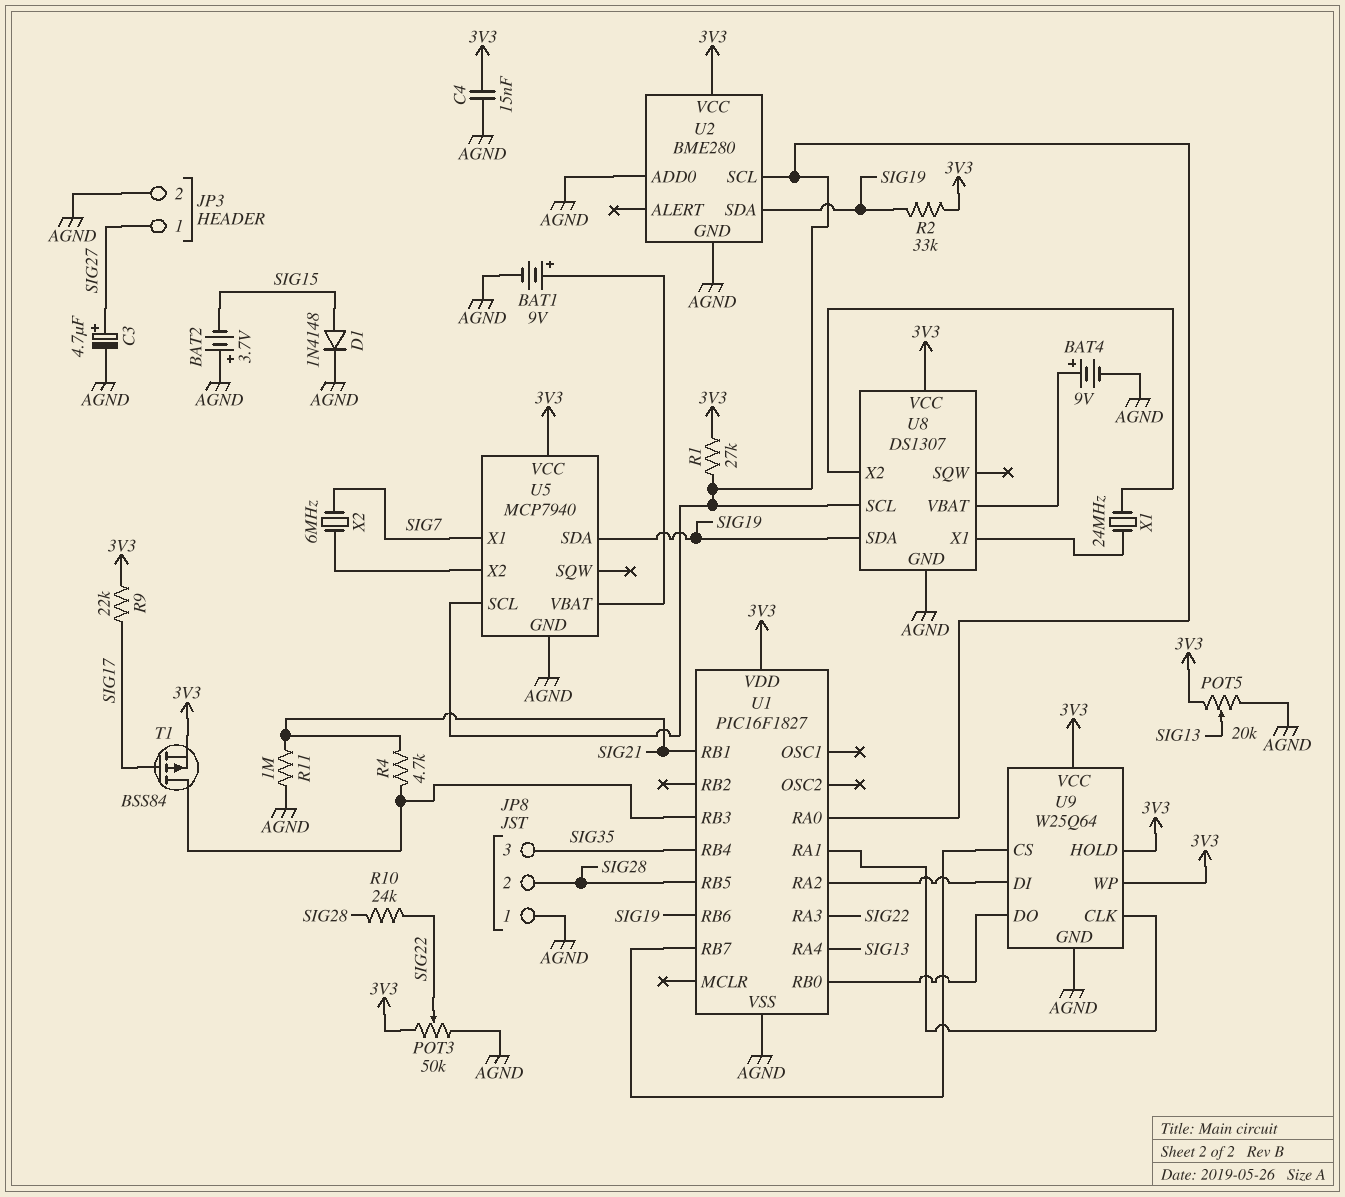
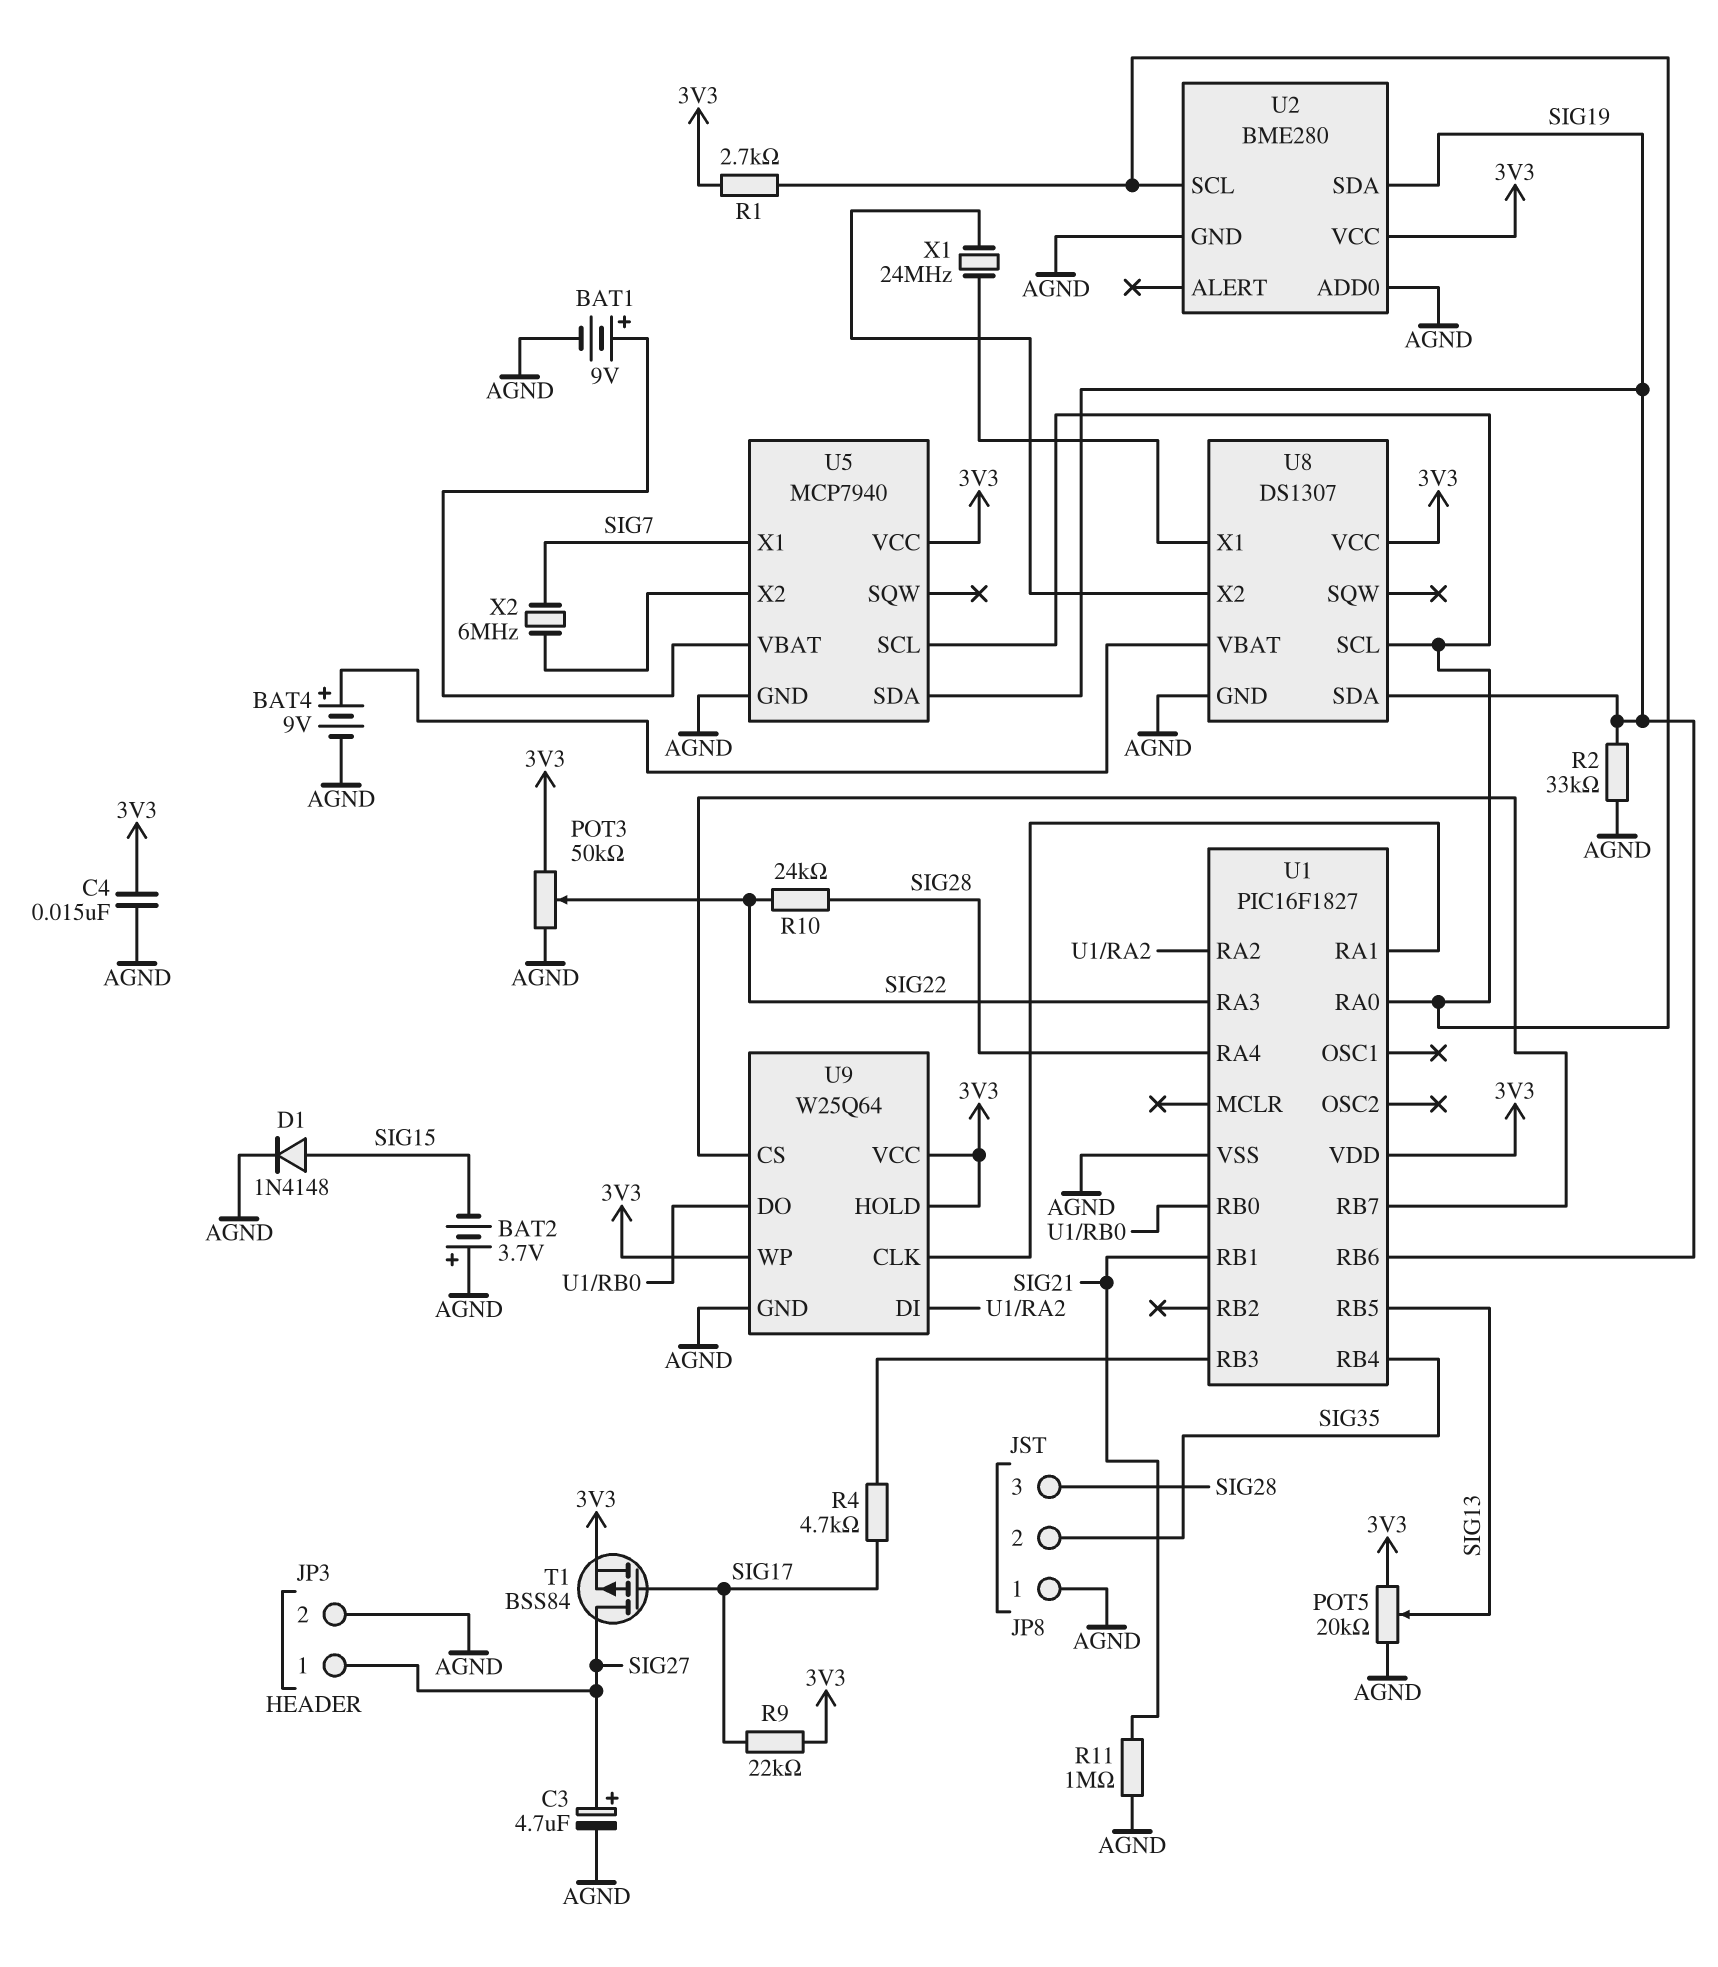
JP8 pin 2: SIG28 -> SIG35
JP8 pin 3: SIG35 -> SIG28
R1: 27k (3V3, U1/RA0) -> 2.7k (3V3, U1/RA0)
R2: 33k (3V3, SIG19) -> 33k (AGND, SIG19)
R4: 4.7k (SIG21, U1/RB3) -> 4.7k (SIG17, U1/RB3)
T1: PMOS BSS84 (G SIG17, D U1/RB3, S 3V3) -> PMOS BSS84 (G SIG17, D SIG27, S 3V3)
U1 pin RA4: SIG13 -> SIG28
U1 pin RB5: SIG28 -> SIG13

